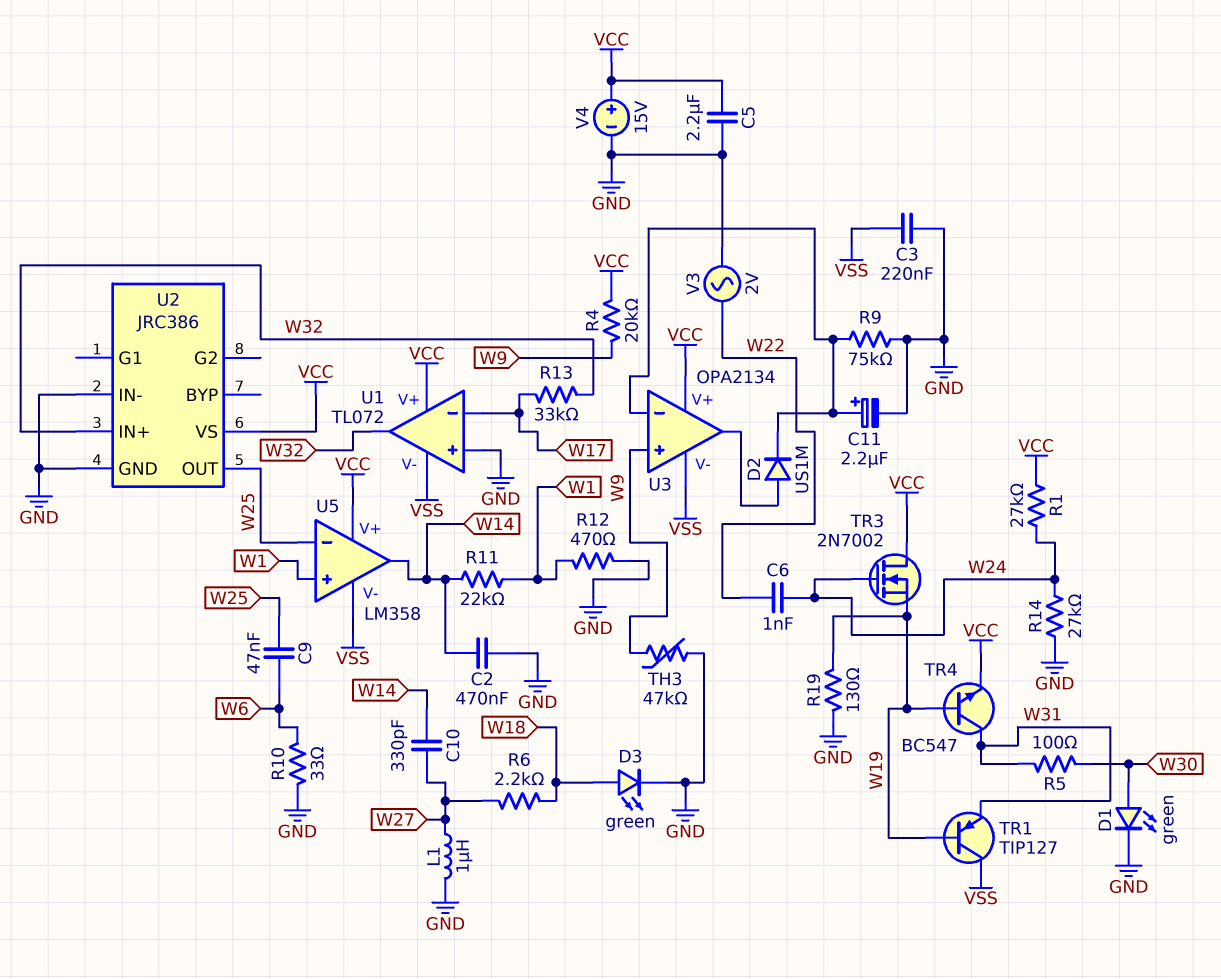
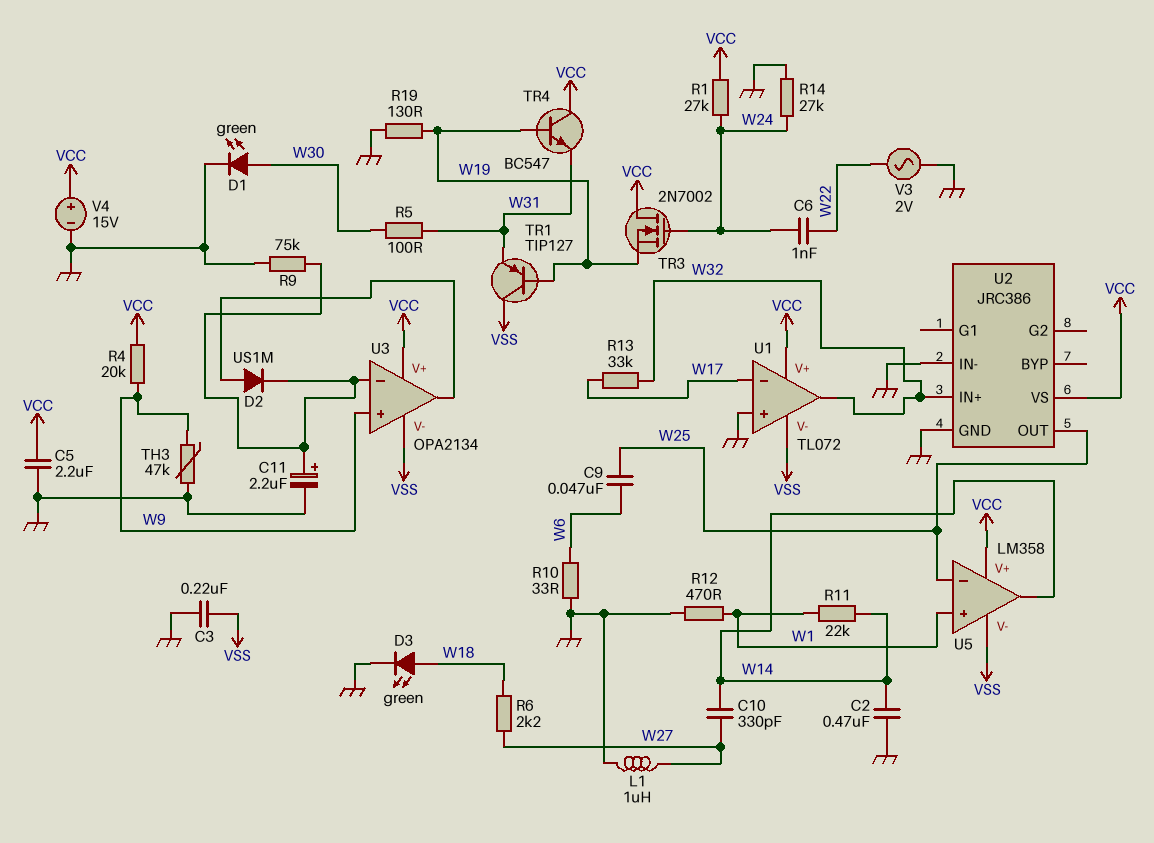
TR4: NPN BC547 (B W19, C W31, E VCC) -> NPN BC547 (B W19, C VCC, E W31)

